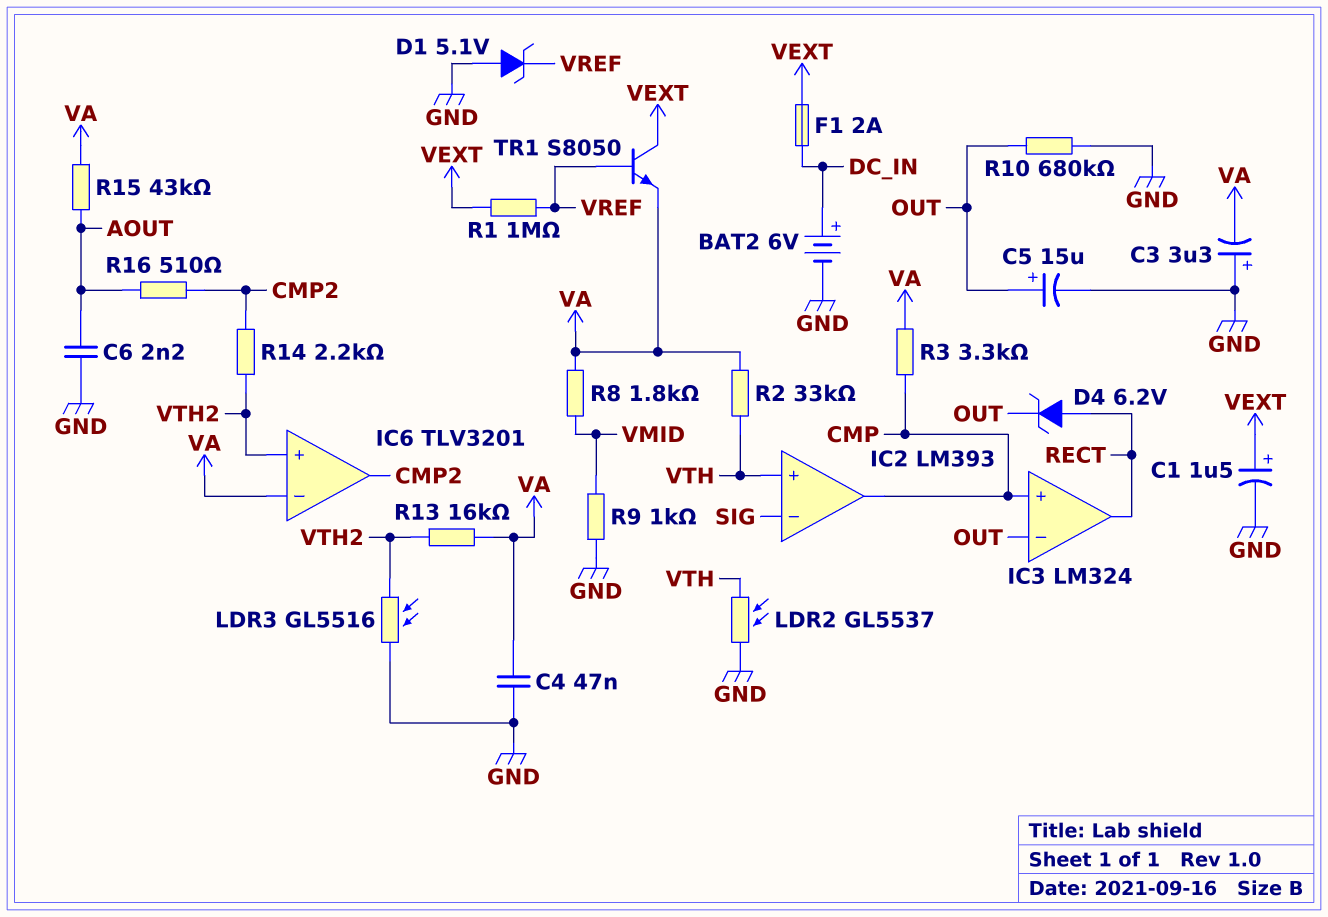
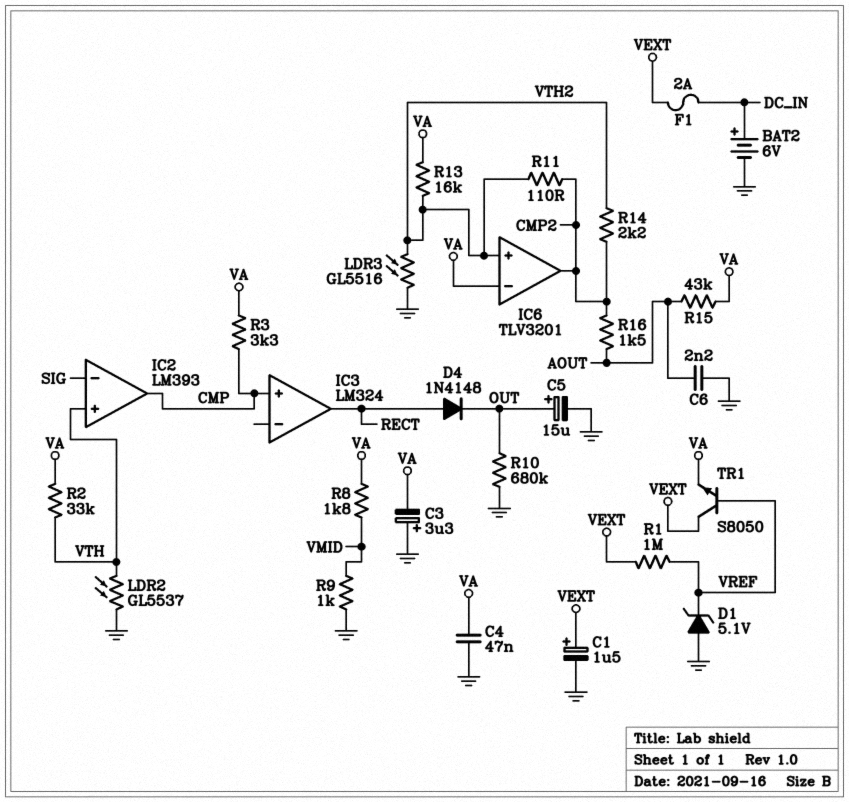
D4: zener 6.2V (A RECT, K OUT) -> diode 1N4148 (A RECT, K OUT)
IC3 pin in-: OUT -> none
R11: none -> 110 (CMP2, VTH2)
R16: 510 (AOUT, CMP2) -> 1.5k (AOUT, CMP2)

